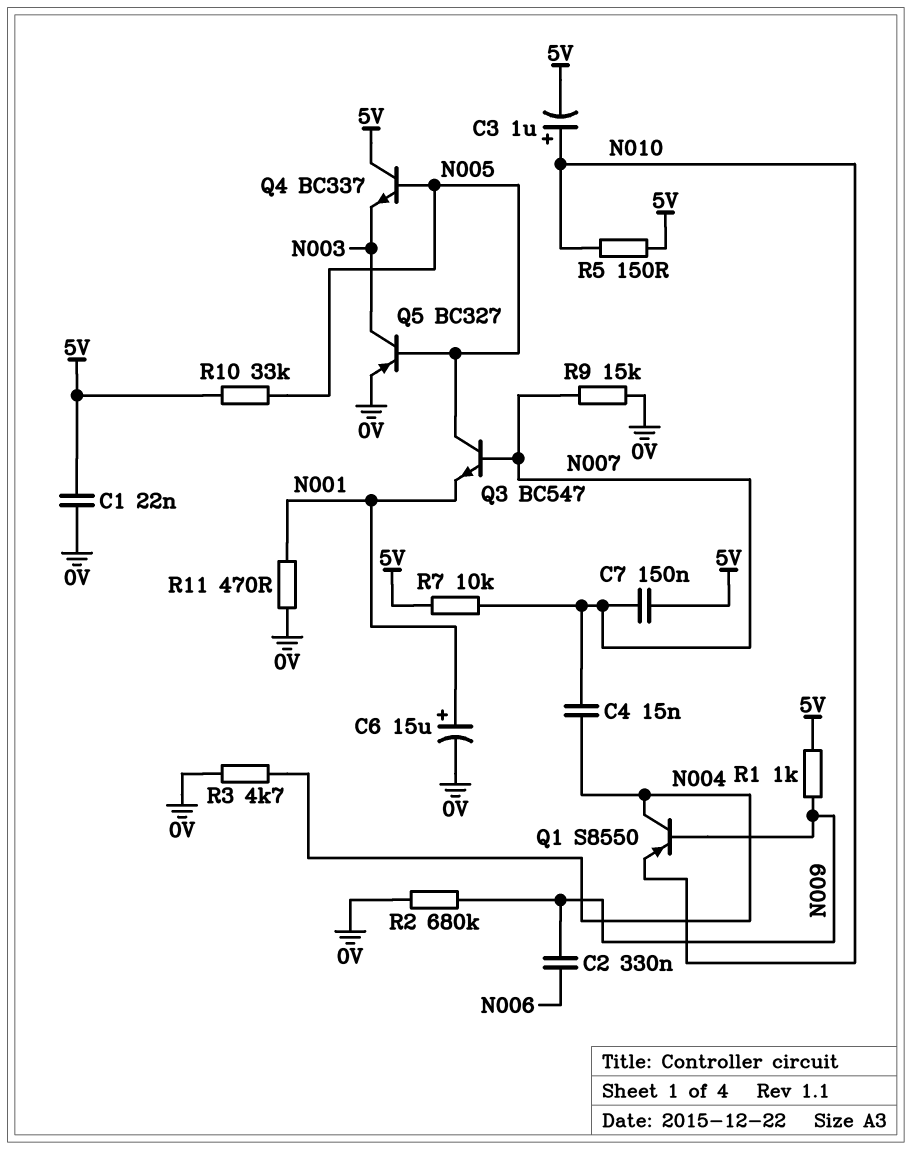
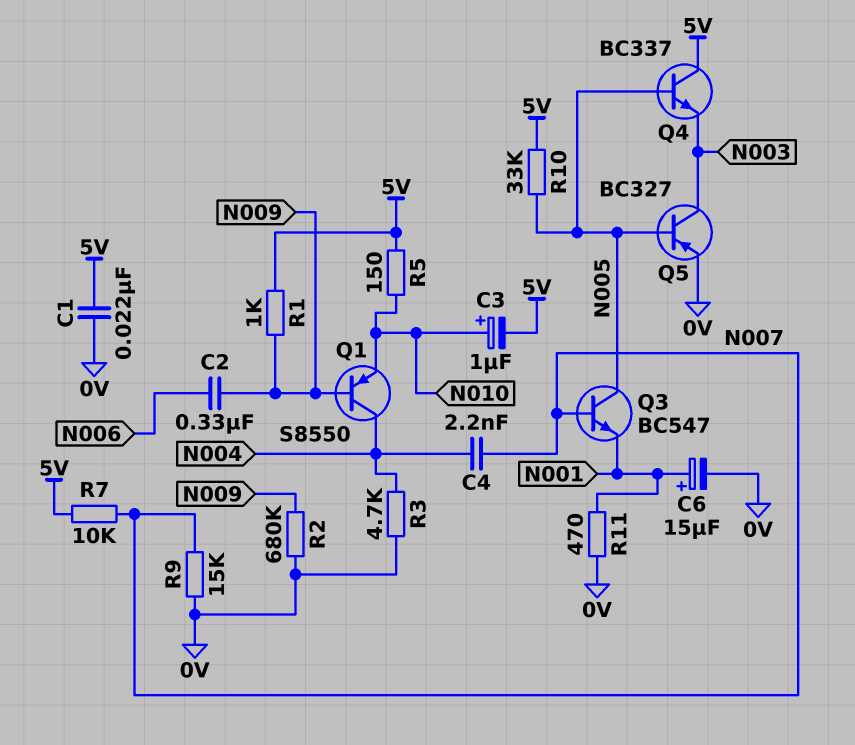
C4: 15nF (N004, N007) -> 2.2nF (N004, N007)
C7: 150nF (5V, N007) -> none

